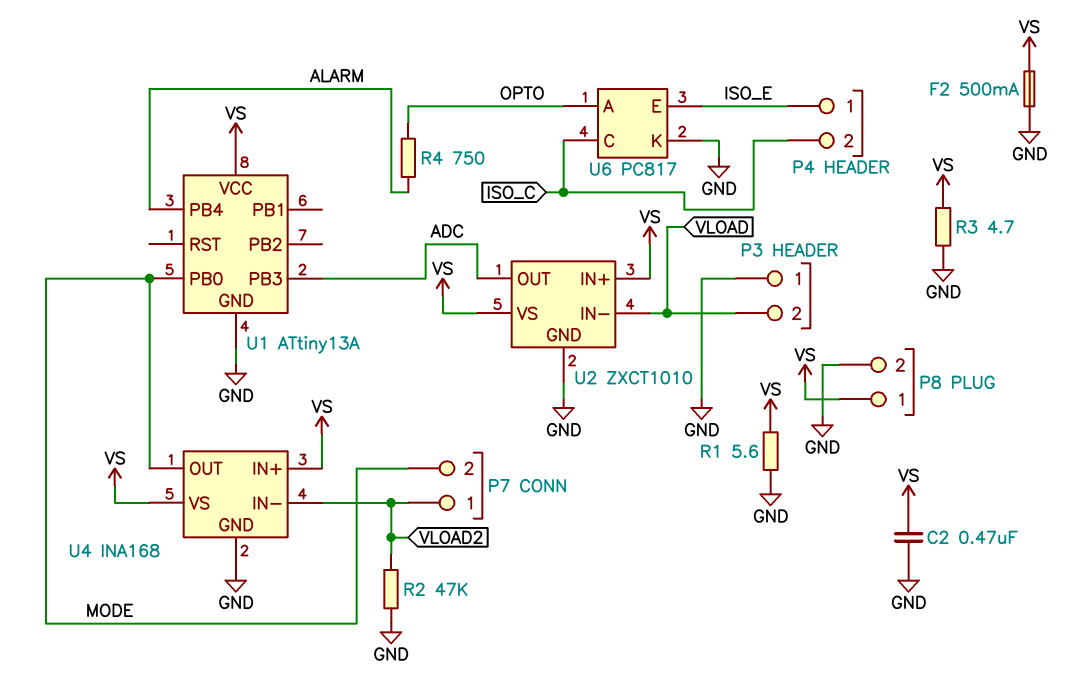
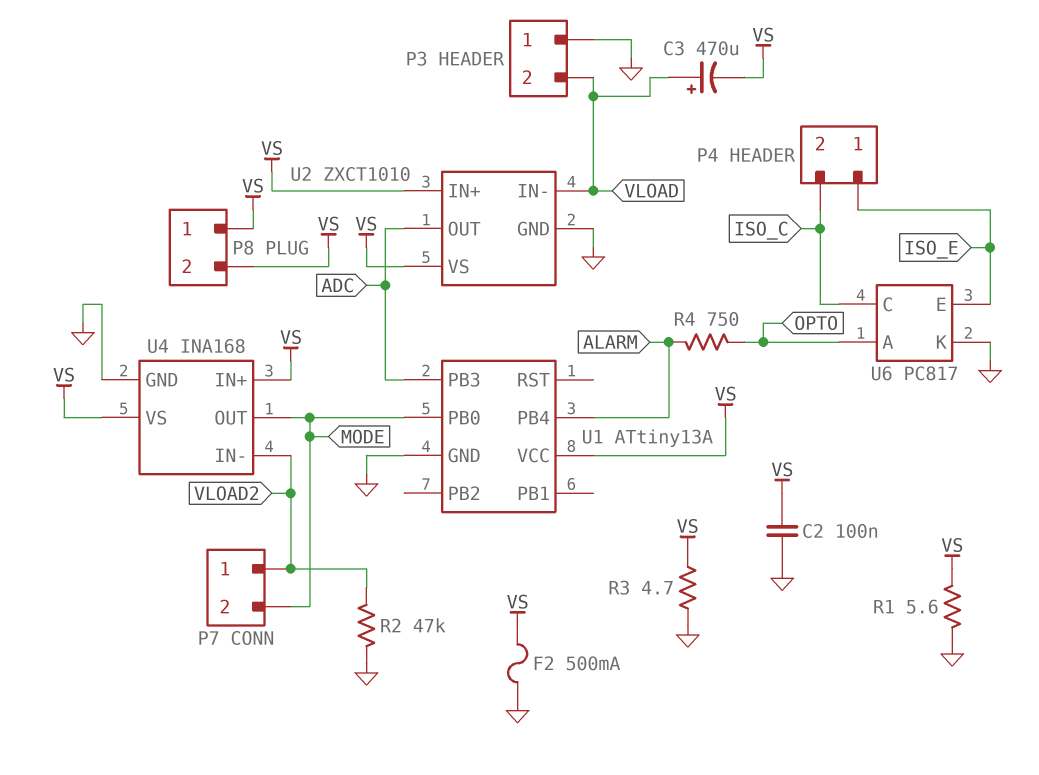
C2: 470nF (GND, VS) -> 100nF (GND, VS)
C3: none -> 470uF (plus VLOAD, minus VS)
P8 pin 2: GND -> VS

